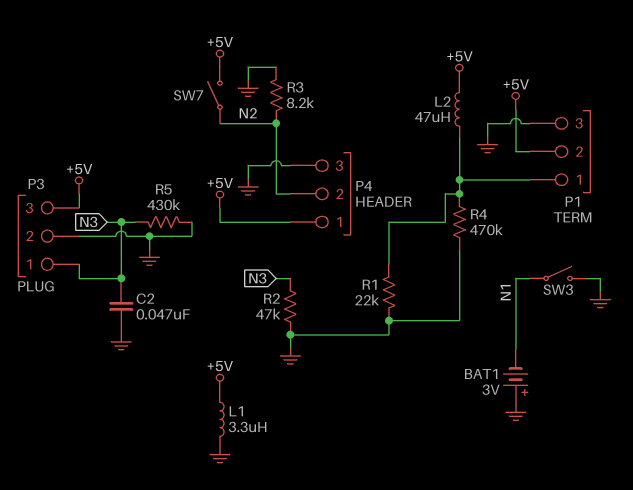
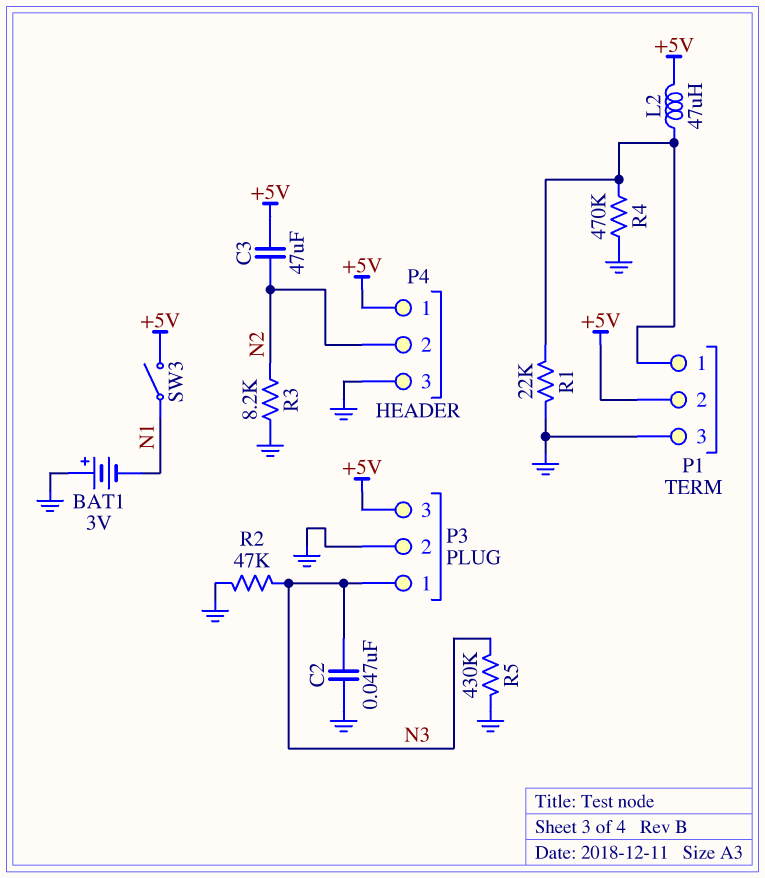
C3: none -> 47uF (+5V, N2)
L1: 3.3uH (+5V, GND) -> none
SW3: switch (GND, N1) -> switch (+5V, N1)
SW7: switch (+5V, N2) -> none

